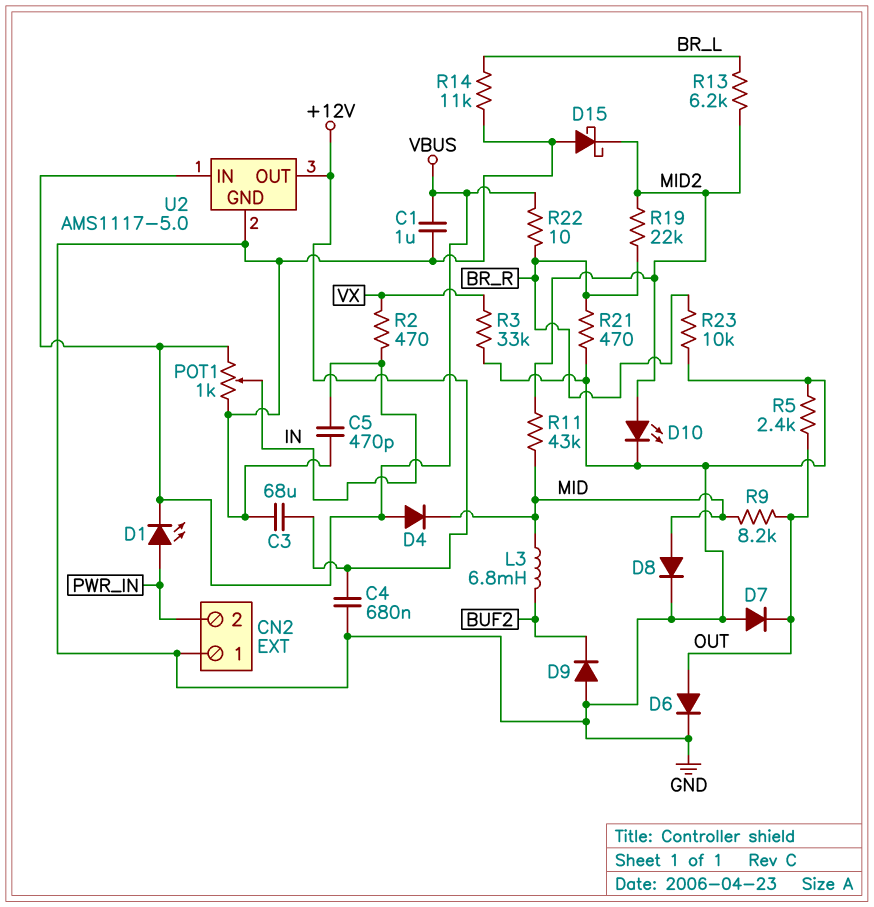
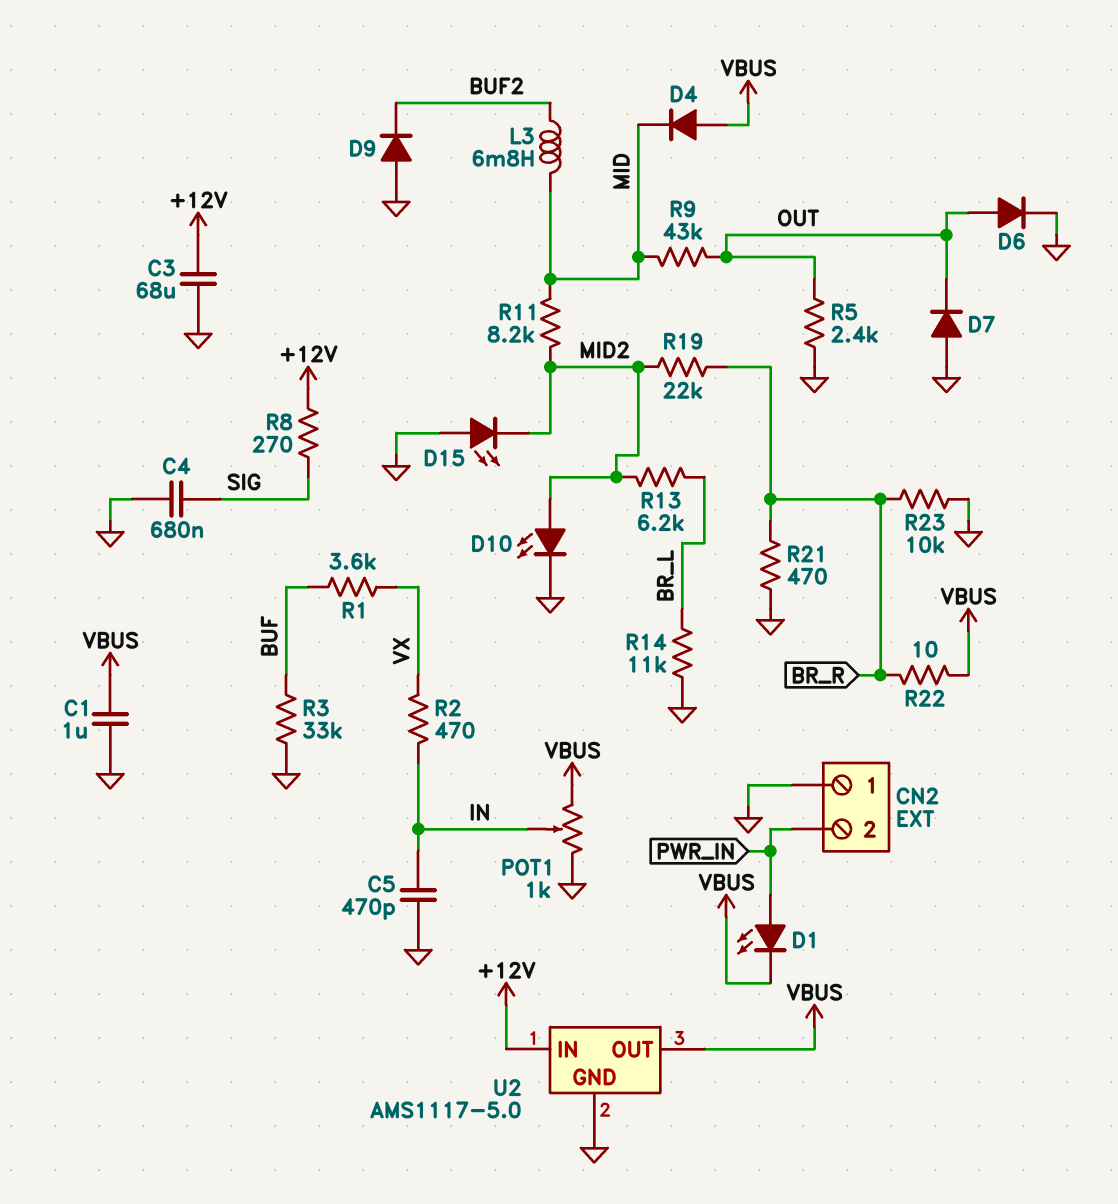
C4: 680nF (+12V, GND) -> 680nF (GND, SIG)
D8: diode (A MID, K GND) -> none
D15: schottky (A GND, K MID2) -> LED (A GND, K MID2)
R1: none -> 3.6k (BUF, VX)
R3: 33k (GND, VX) -> 33k (BUF, GND)
R8: none -> 270 (+12V, SIG)
R9: 8.2k (MID, OUT) -> 43k (MID, OUT)
R11: 43k (MID, MID2) -> 8.2k (MID, MID2)
U2 pin IN: VBUS -> +12V
U2 pin OUT: +12V -> VBUS

